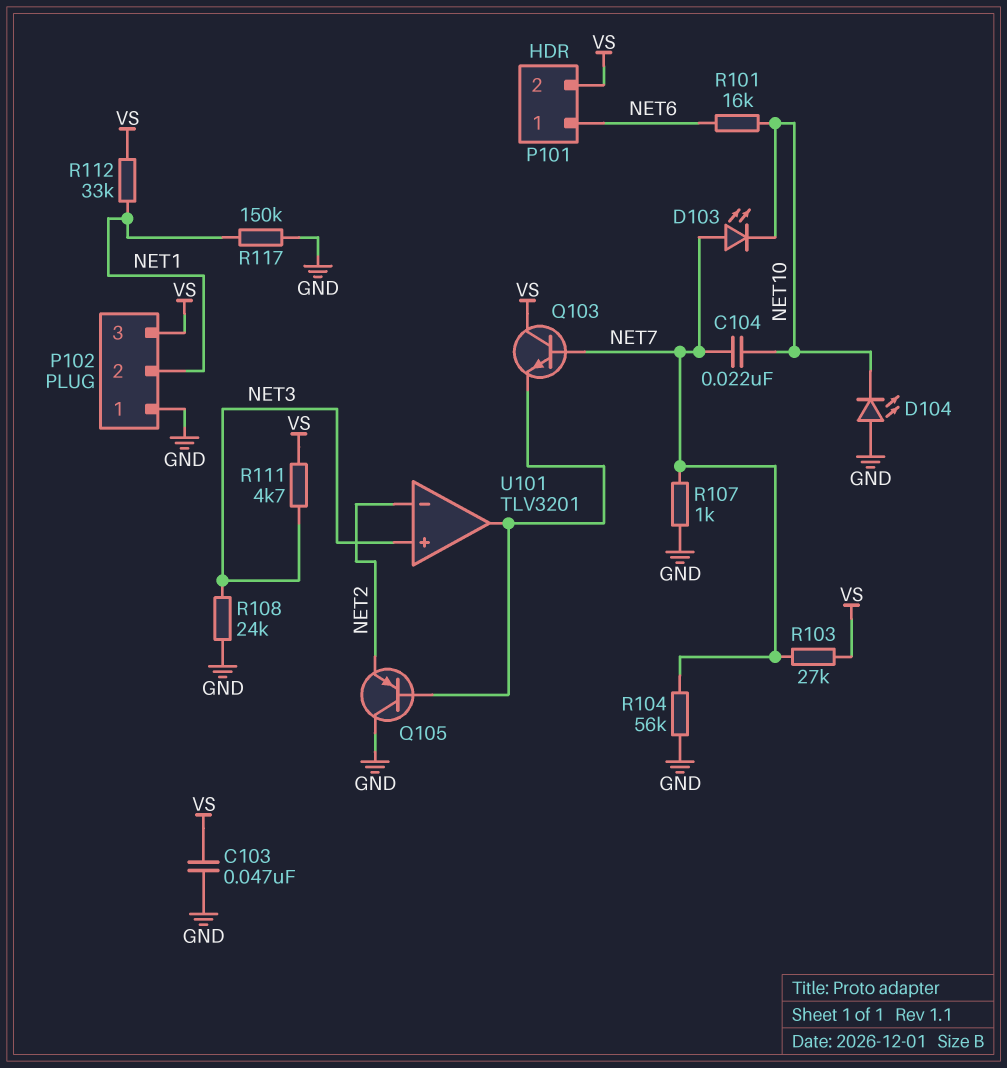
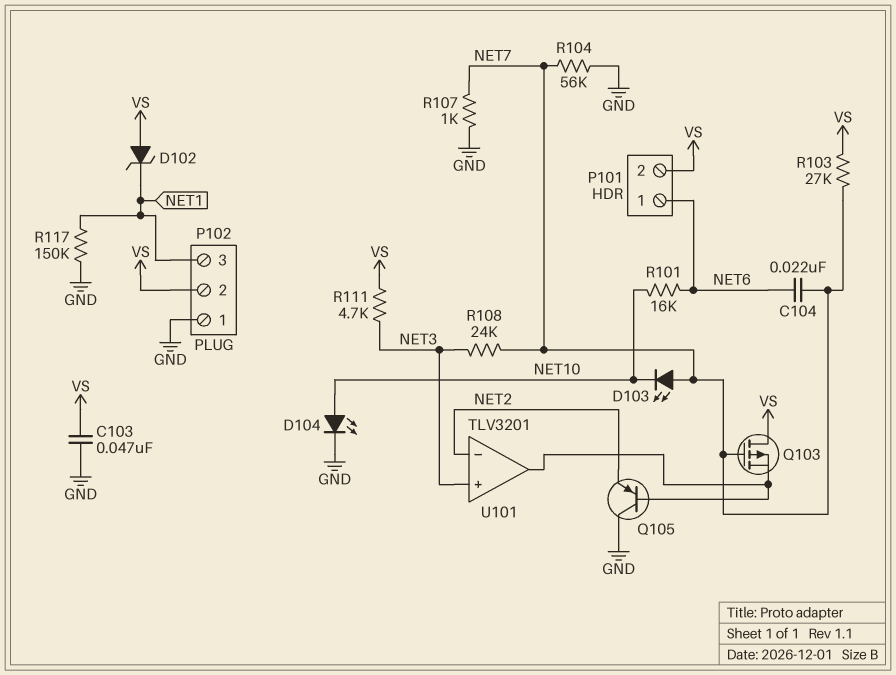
C104: 22nF (NET7, NET10) -> 22nF (NET6, NET7)
D102: none -> zener (A VS, K NET1)
D104: LED (A GND, K NET10) -> LED (A NET10, K GND)
P102 pin 2: NET1 -> VS
P102 pin 3: VS -> NET1
Q103: NPN (B NET7, C VS, E U101/out) -> PMOS (G NET7, D VS, S U101/out)
R108: 24k (GND, NET3) -> 24k (NET3, NET7)
R112: 33k (NET1, VS) -> none

